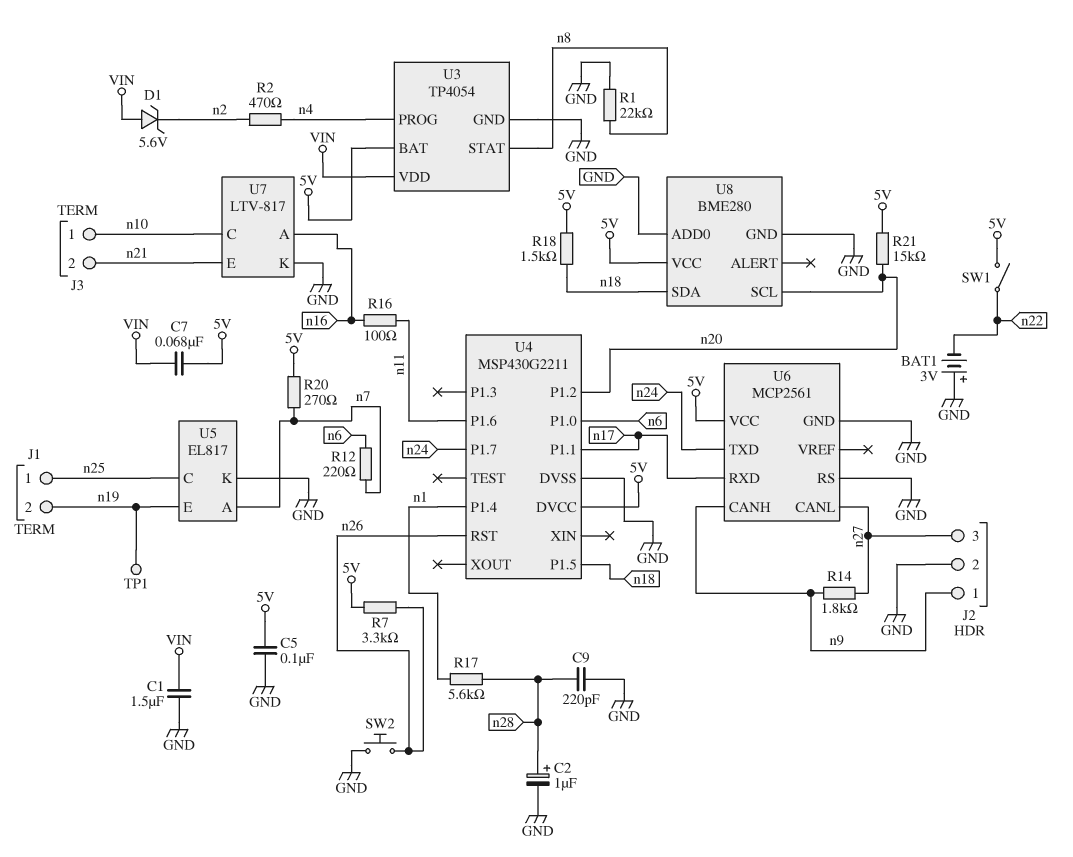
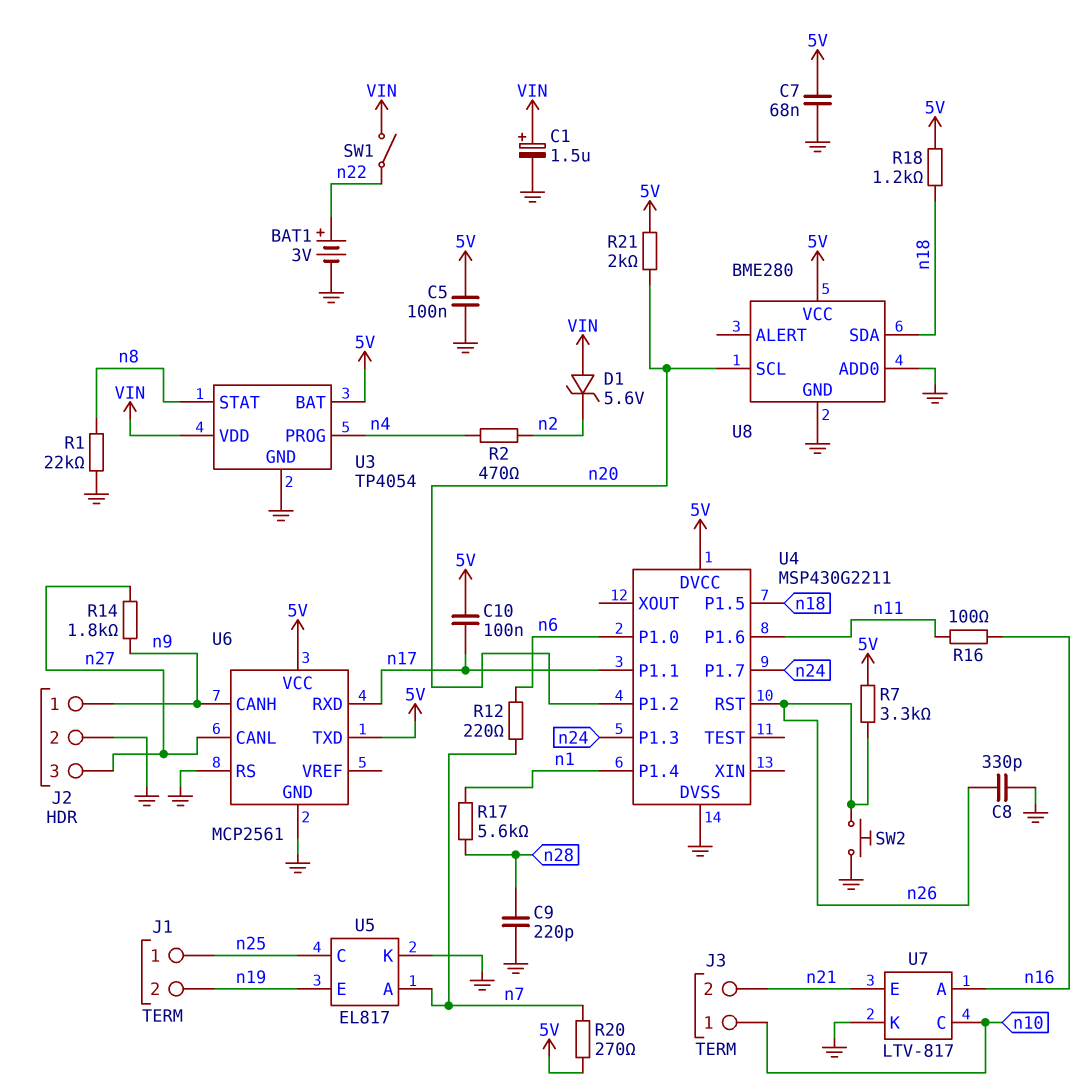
BAT1: 3V (plus GND, minus n22) -> 3V (plus n22, minus GND)
C1: 1.5uF (GND, VIN) -> 1.5uF (plus VIN, minus GND)
C2: 1uF (plus n28, minus GND) -> none
C7: 68nF (5V, VIN) -> 68nF (5V, GND)
C8: none -> 330pF (GND, n26)
C10: none -> 100nF (5V, n17)
R18: 1.5k (5V, n18) -> 1.2k (5V, n18)
R21: 15k (5V, n20) -> 2k (5V, n20)
SW1: switch (5V, n22) -> switch (VIN, n22)
TP1: test point (n19) -> none
U4 pin P1.3: none -> n24
U6 pin TXD: n24 -> 5V

